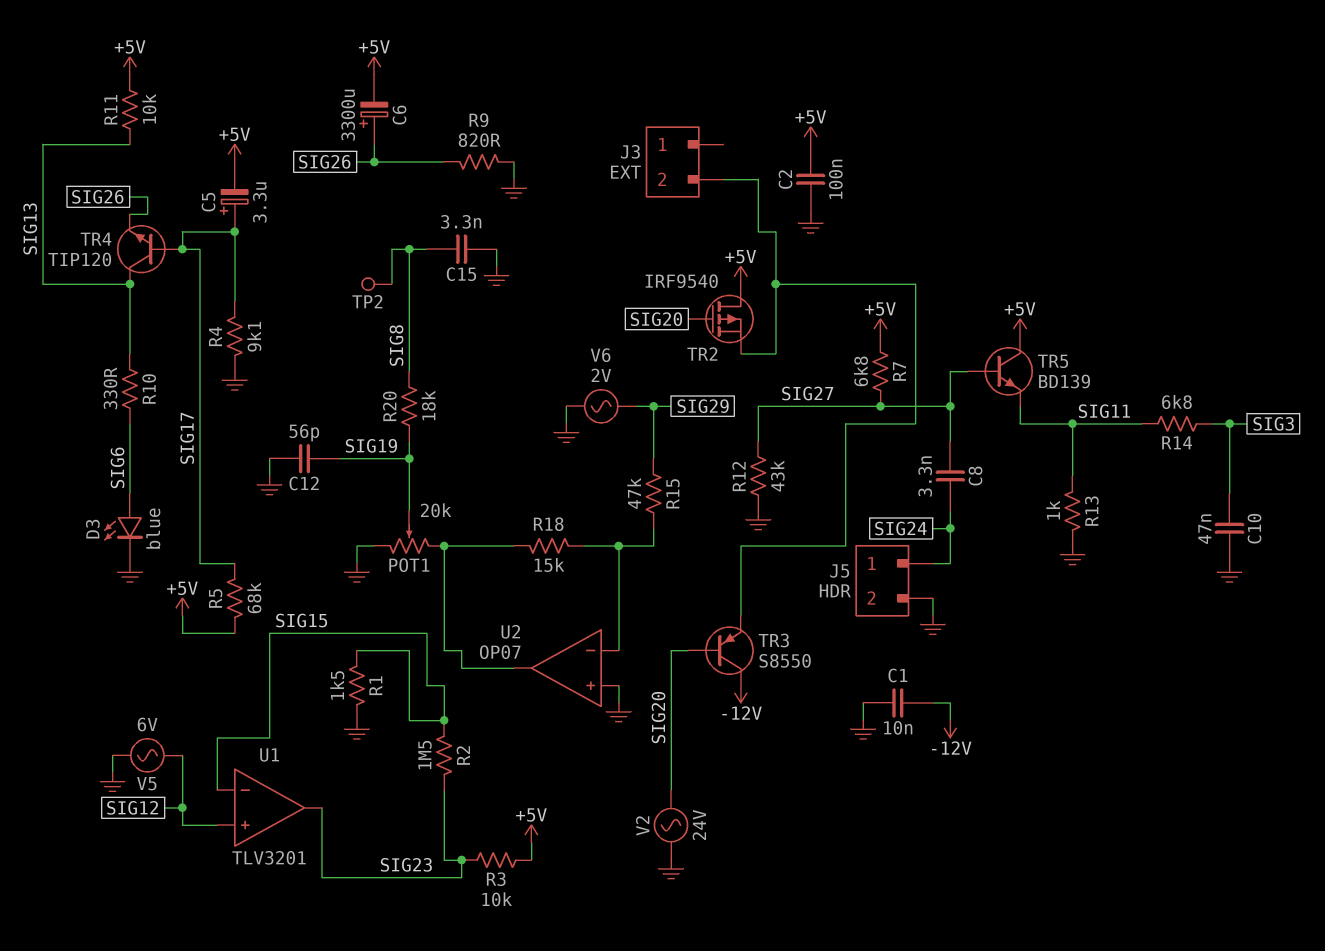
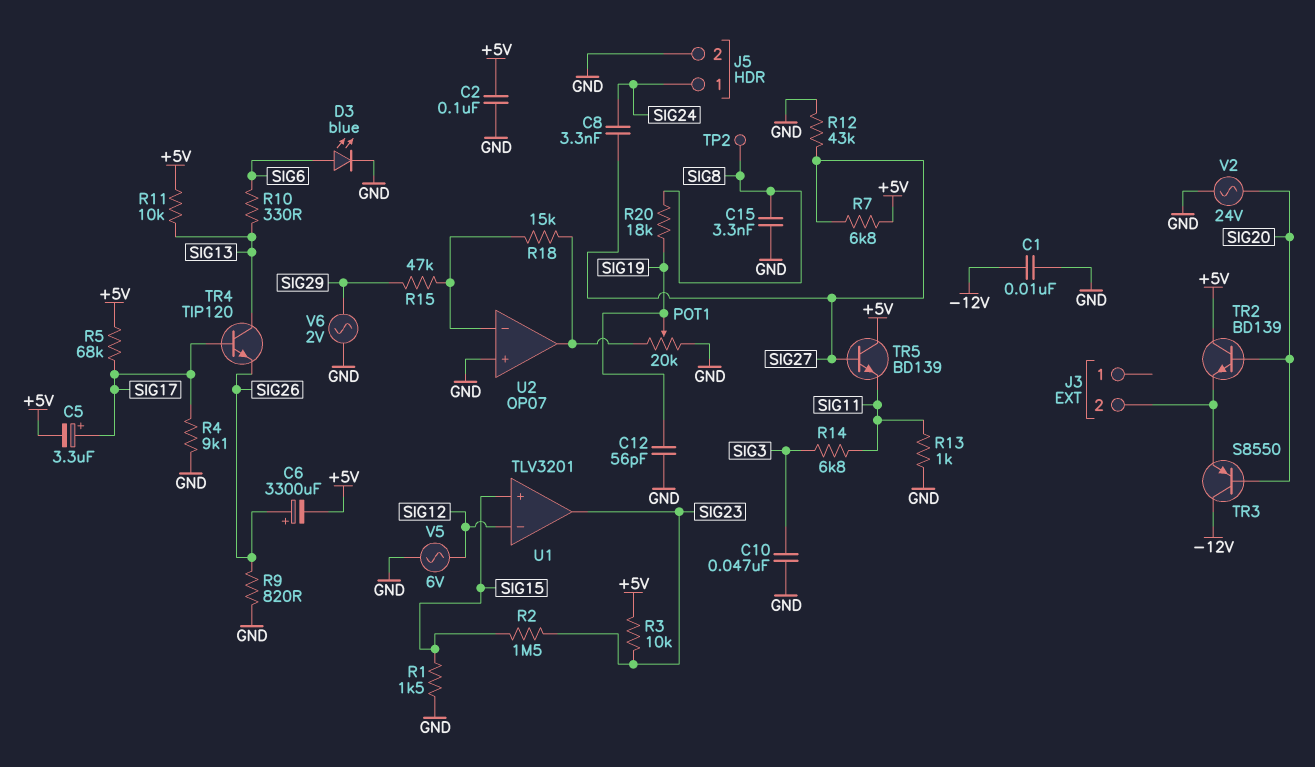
TR2: PMOS IRF9540 (G SIG20, D +5V, S J3/2) -> NPN BD139 (B SIG20, C +5V, E J3/2)
U1 pin in+: SIG12 -> SIG15
U1 pin in-: SIG15 -> SIG12

